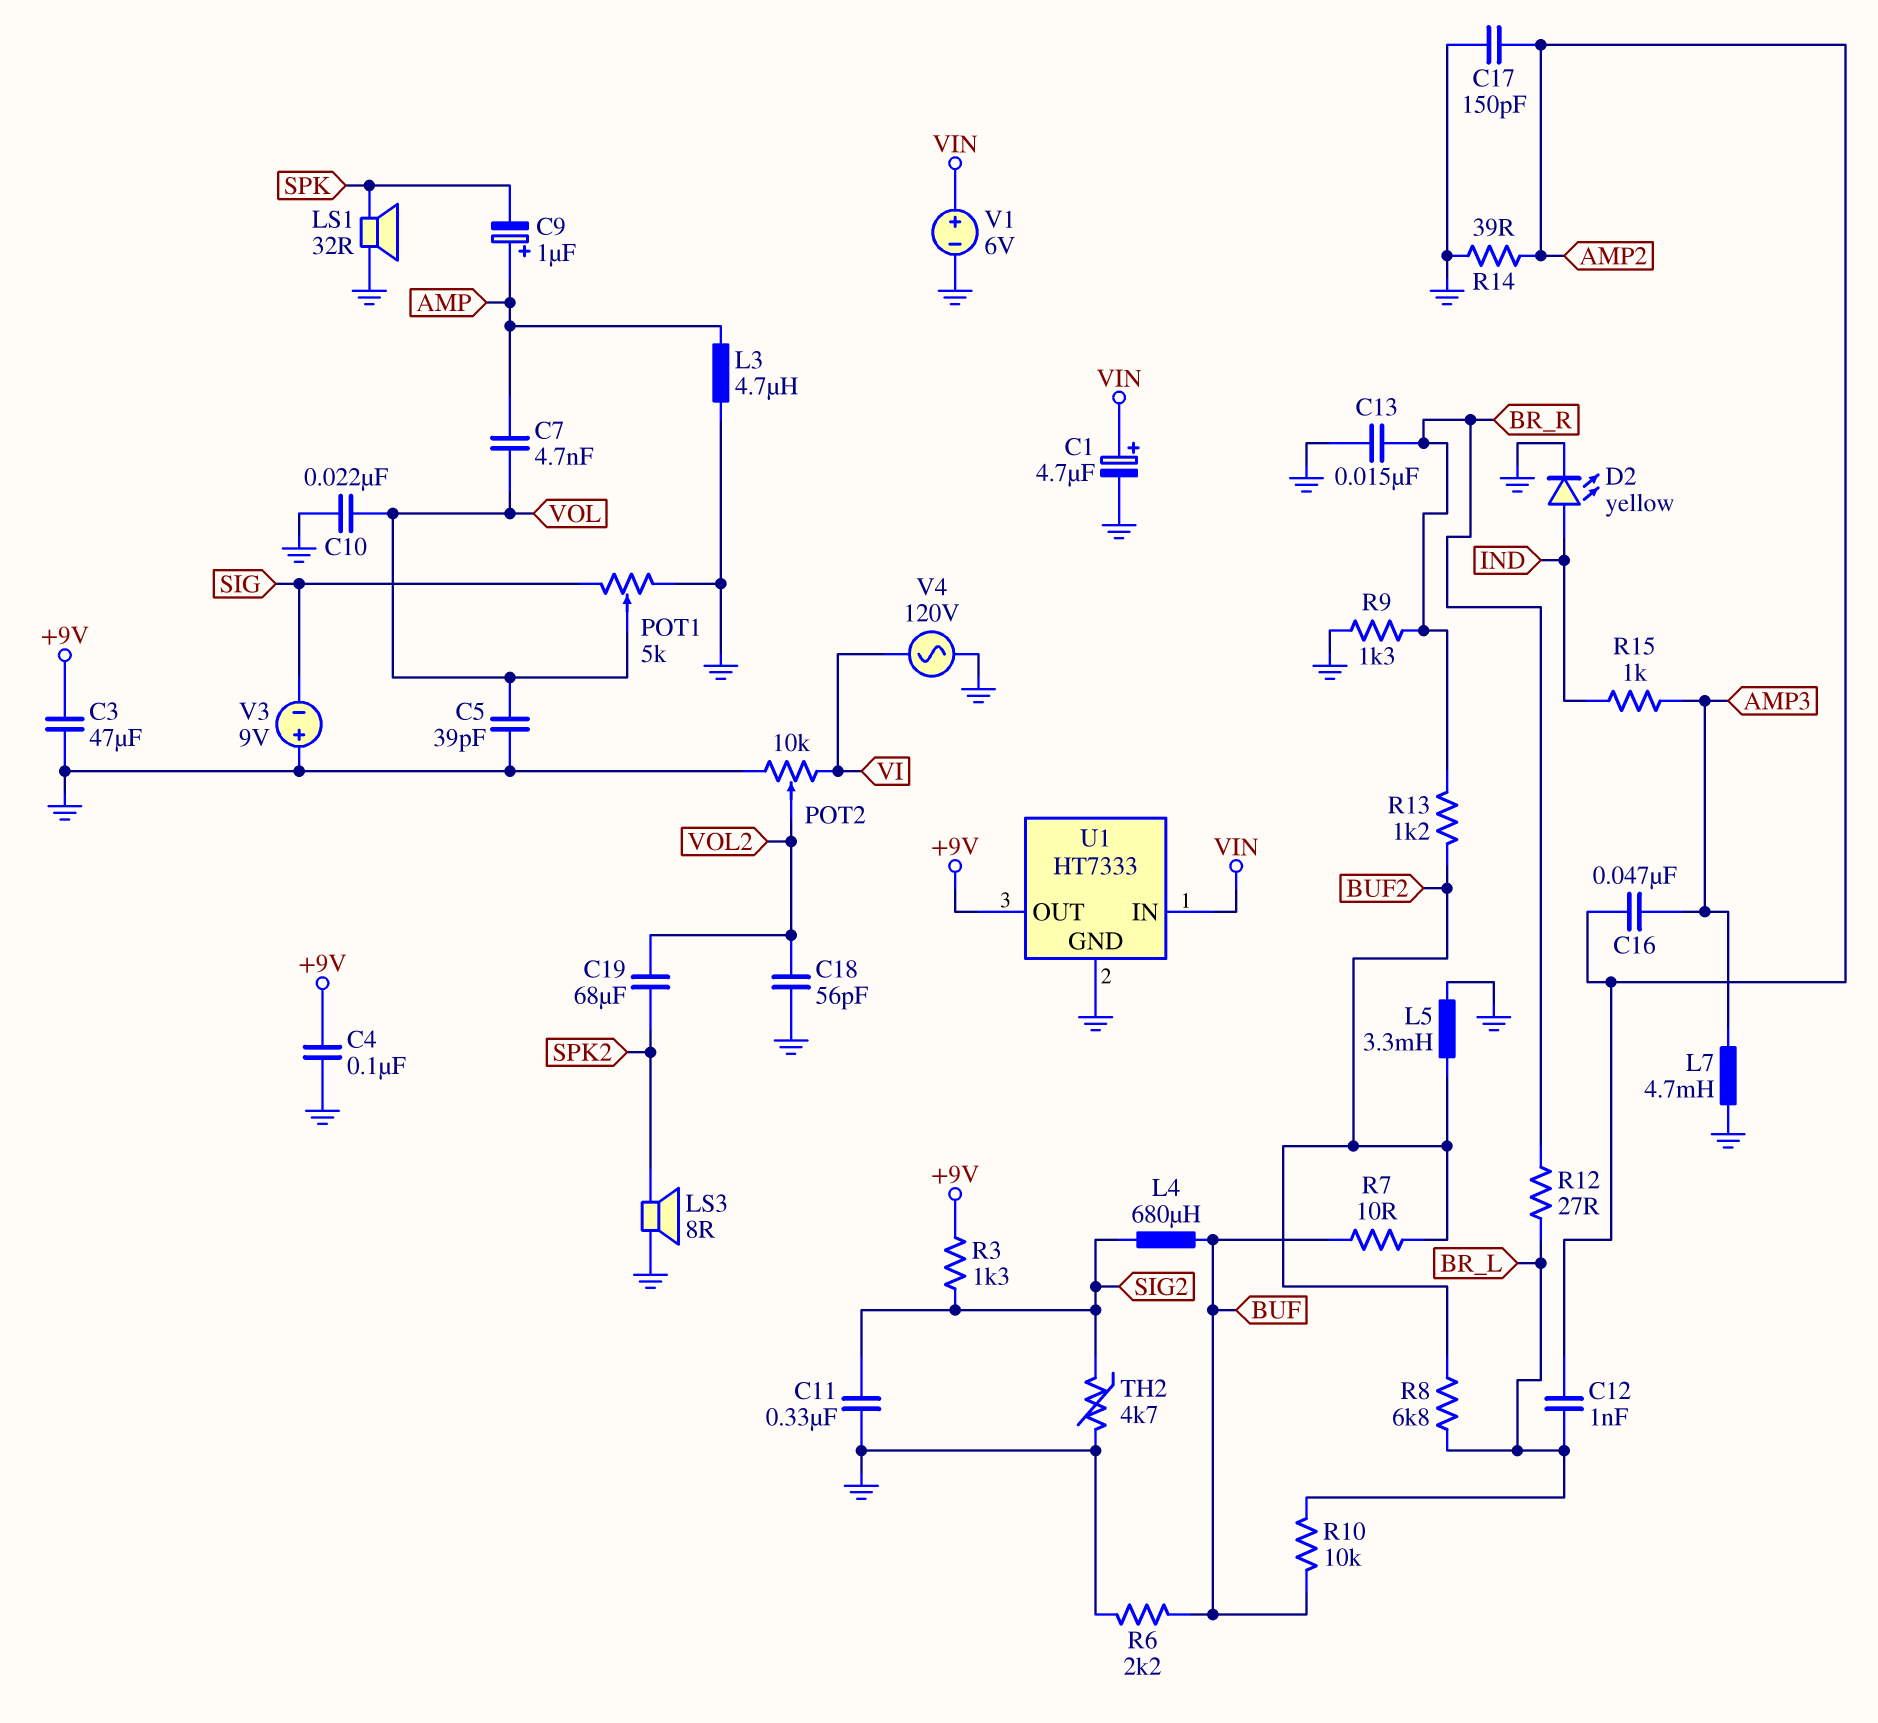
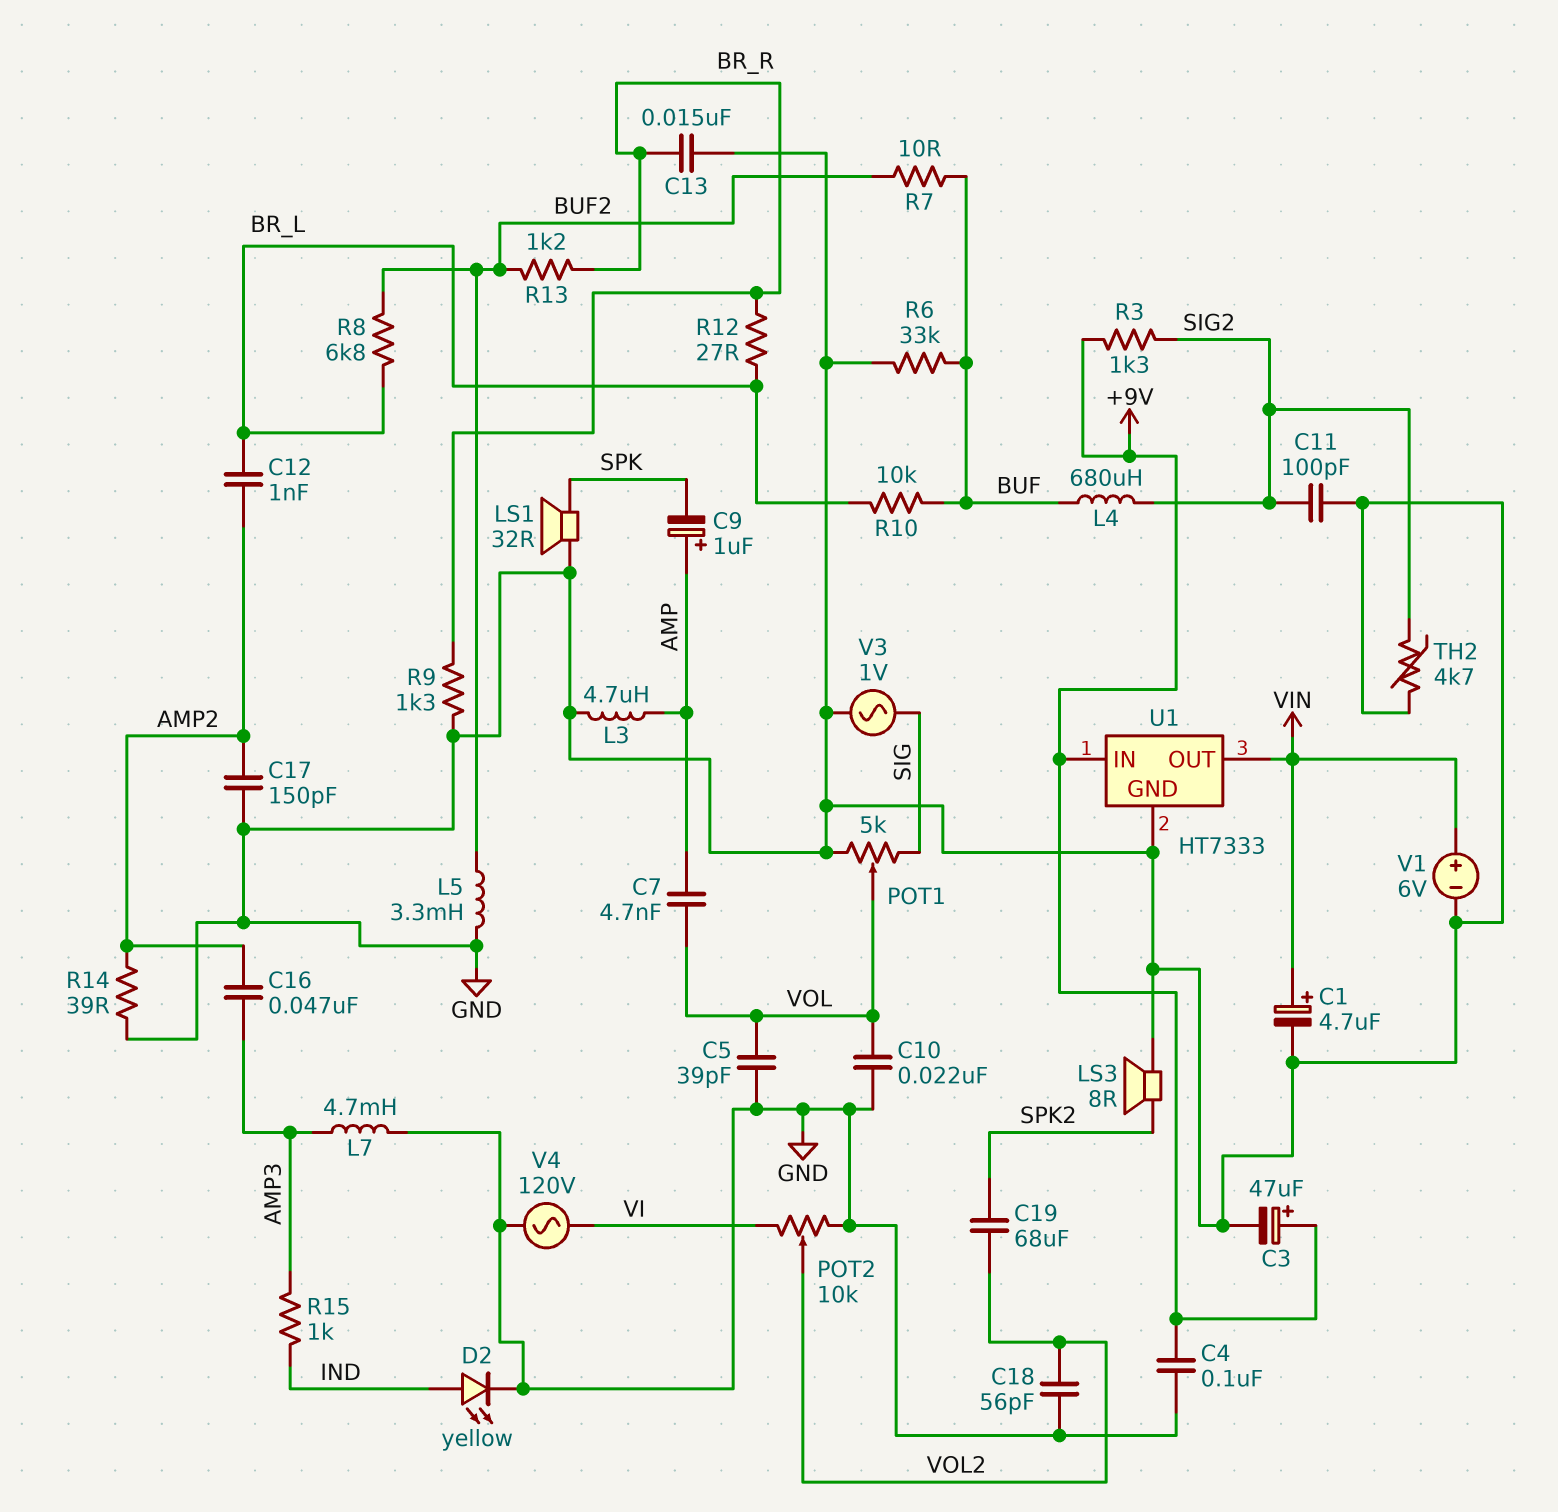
C3: 47uF (+9V, GND) -> 47uF (plus +9V, minus GND)
C11: 330nF (GND, SIG2) -> 100pF (GND, SIG2)
R6: 2.2k (BUF, GND) -> 33k (BUF, GND)
U1 pin IN: VIN -> +9V
U1 pin OUT: +9V -> VIN
V3: 9V (plus GND, minus SIG) -> AC 1V (GND, SIG)

